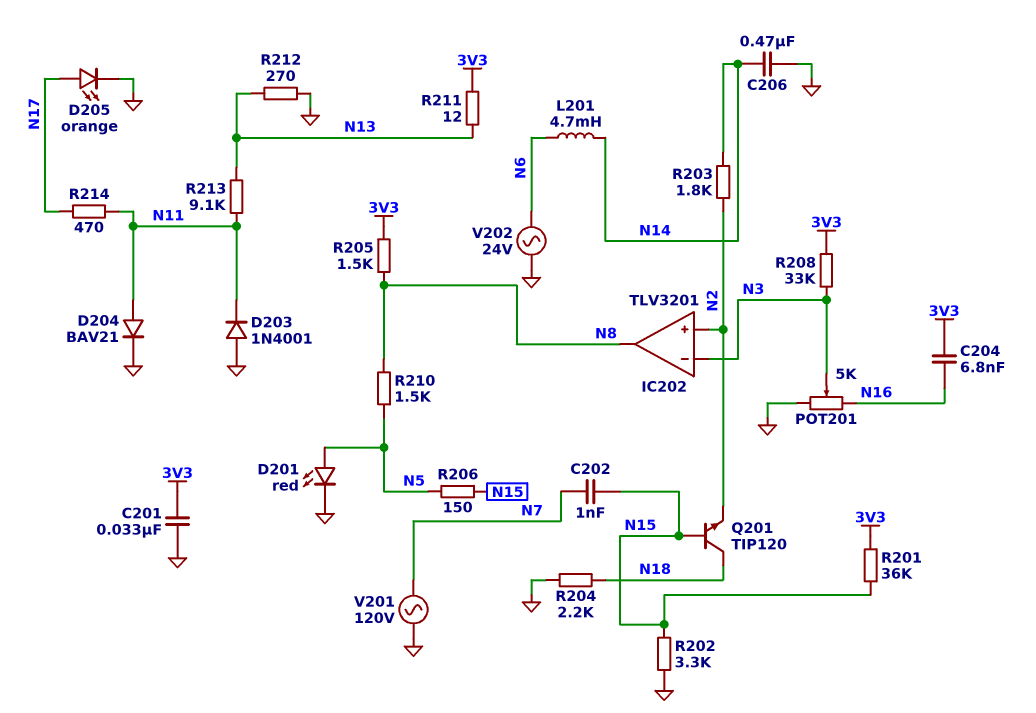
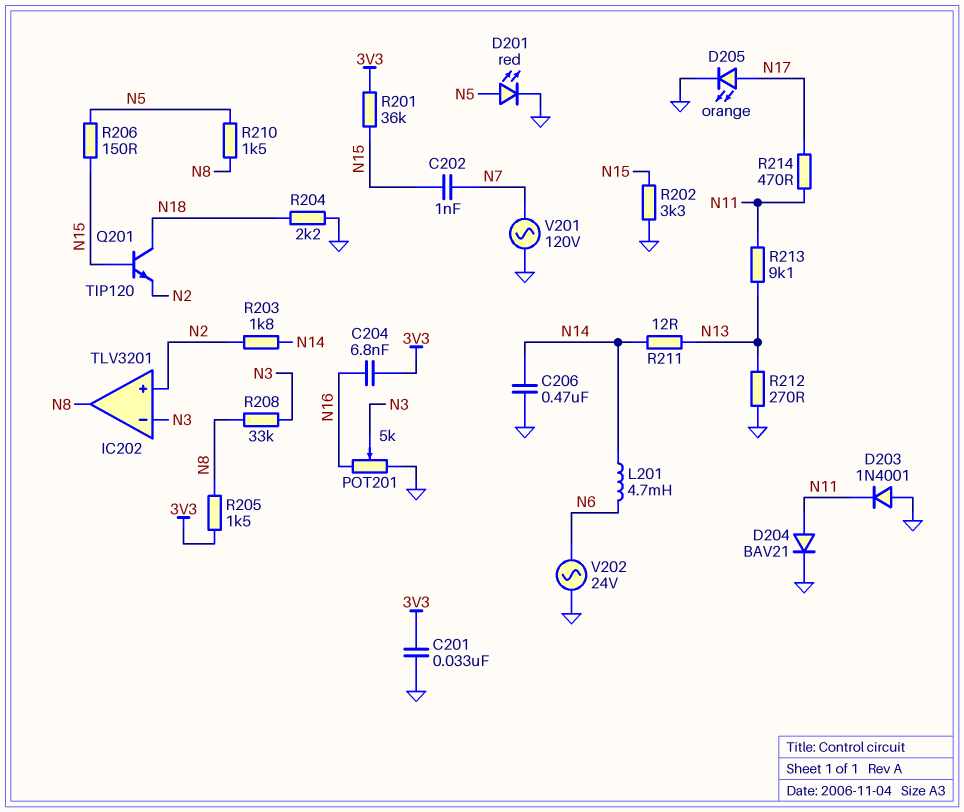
R208: 33k (3V3, N3) -> 33k (N3, N8)
R211: 12 (3V3, N13) -> 12 (N13, N14)

